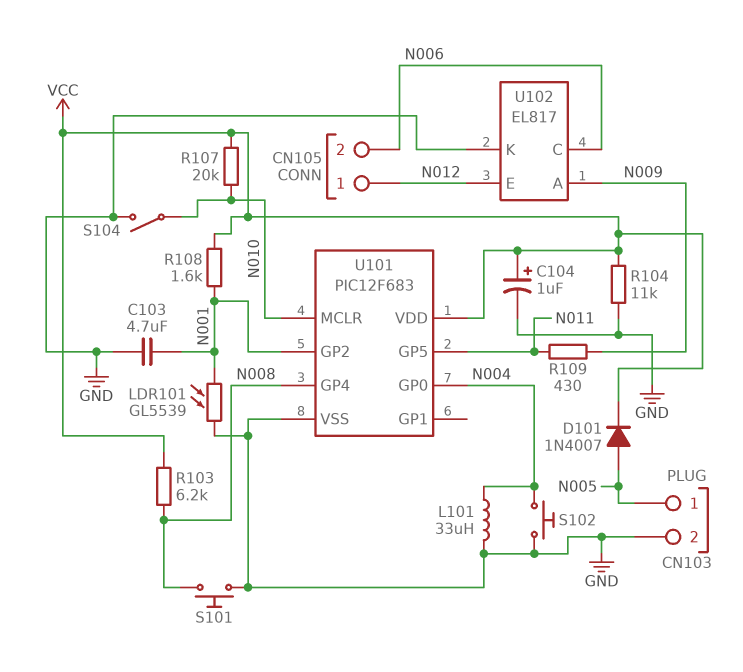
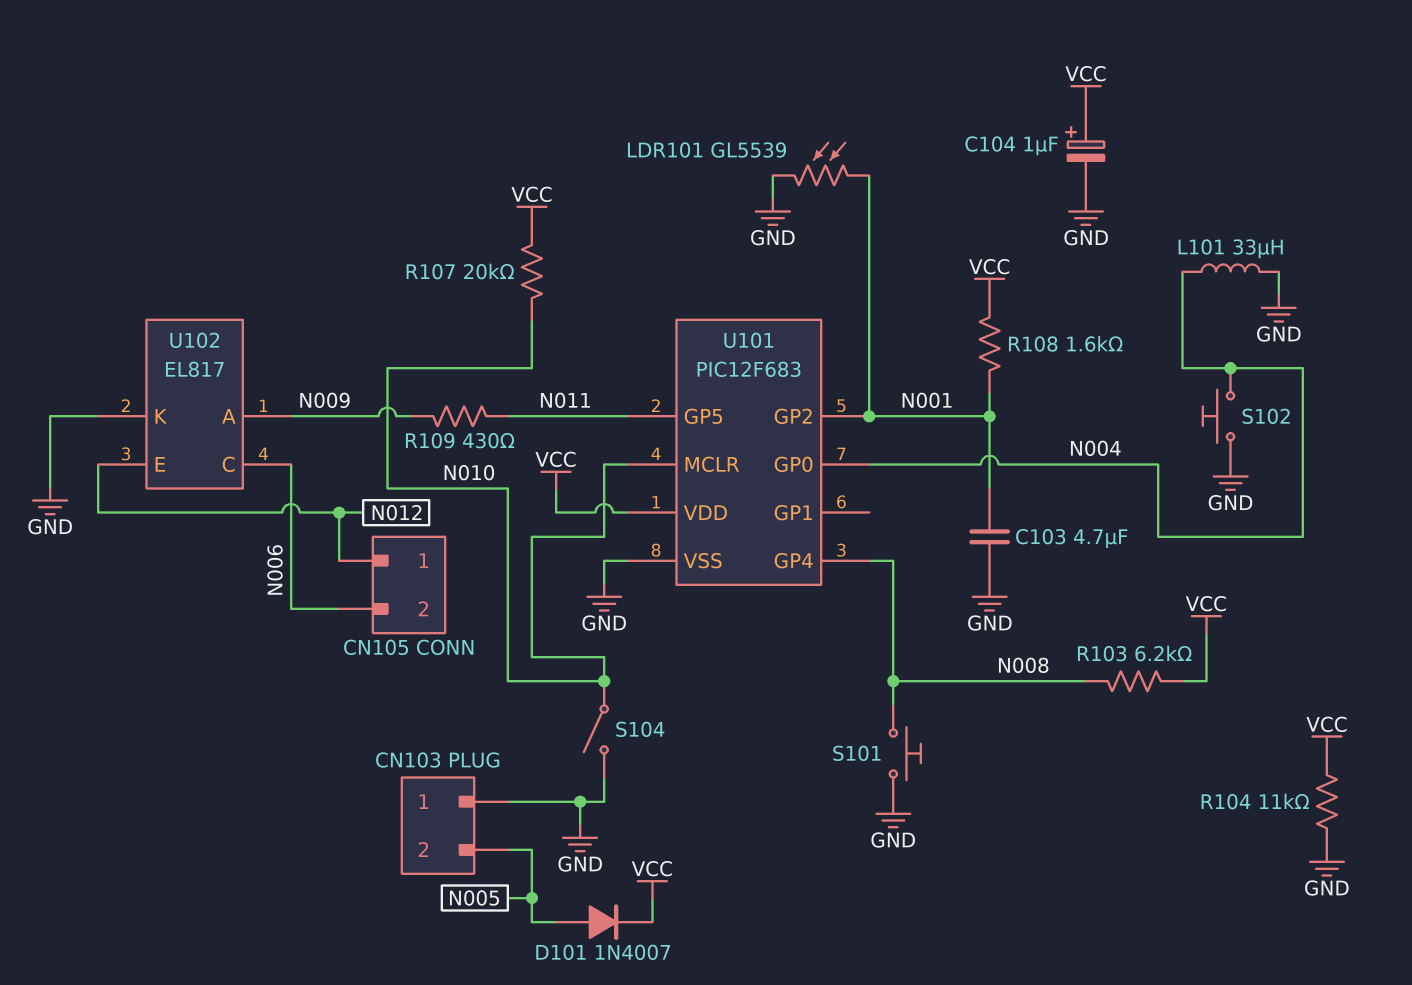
CN103 pin 1: N005 -> GND
CN103 pin 2: GND -> N005

